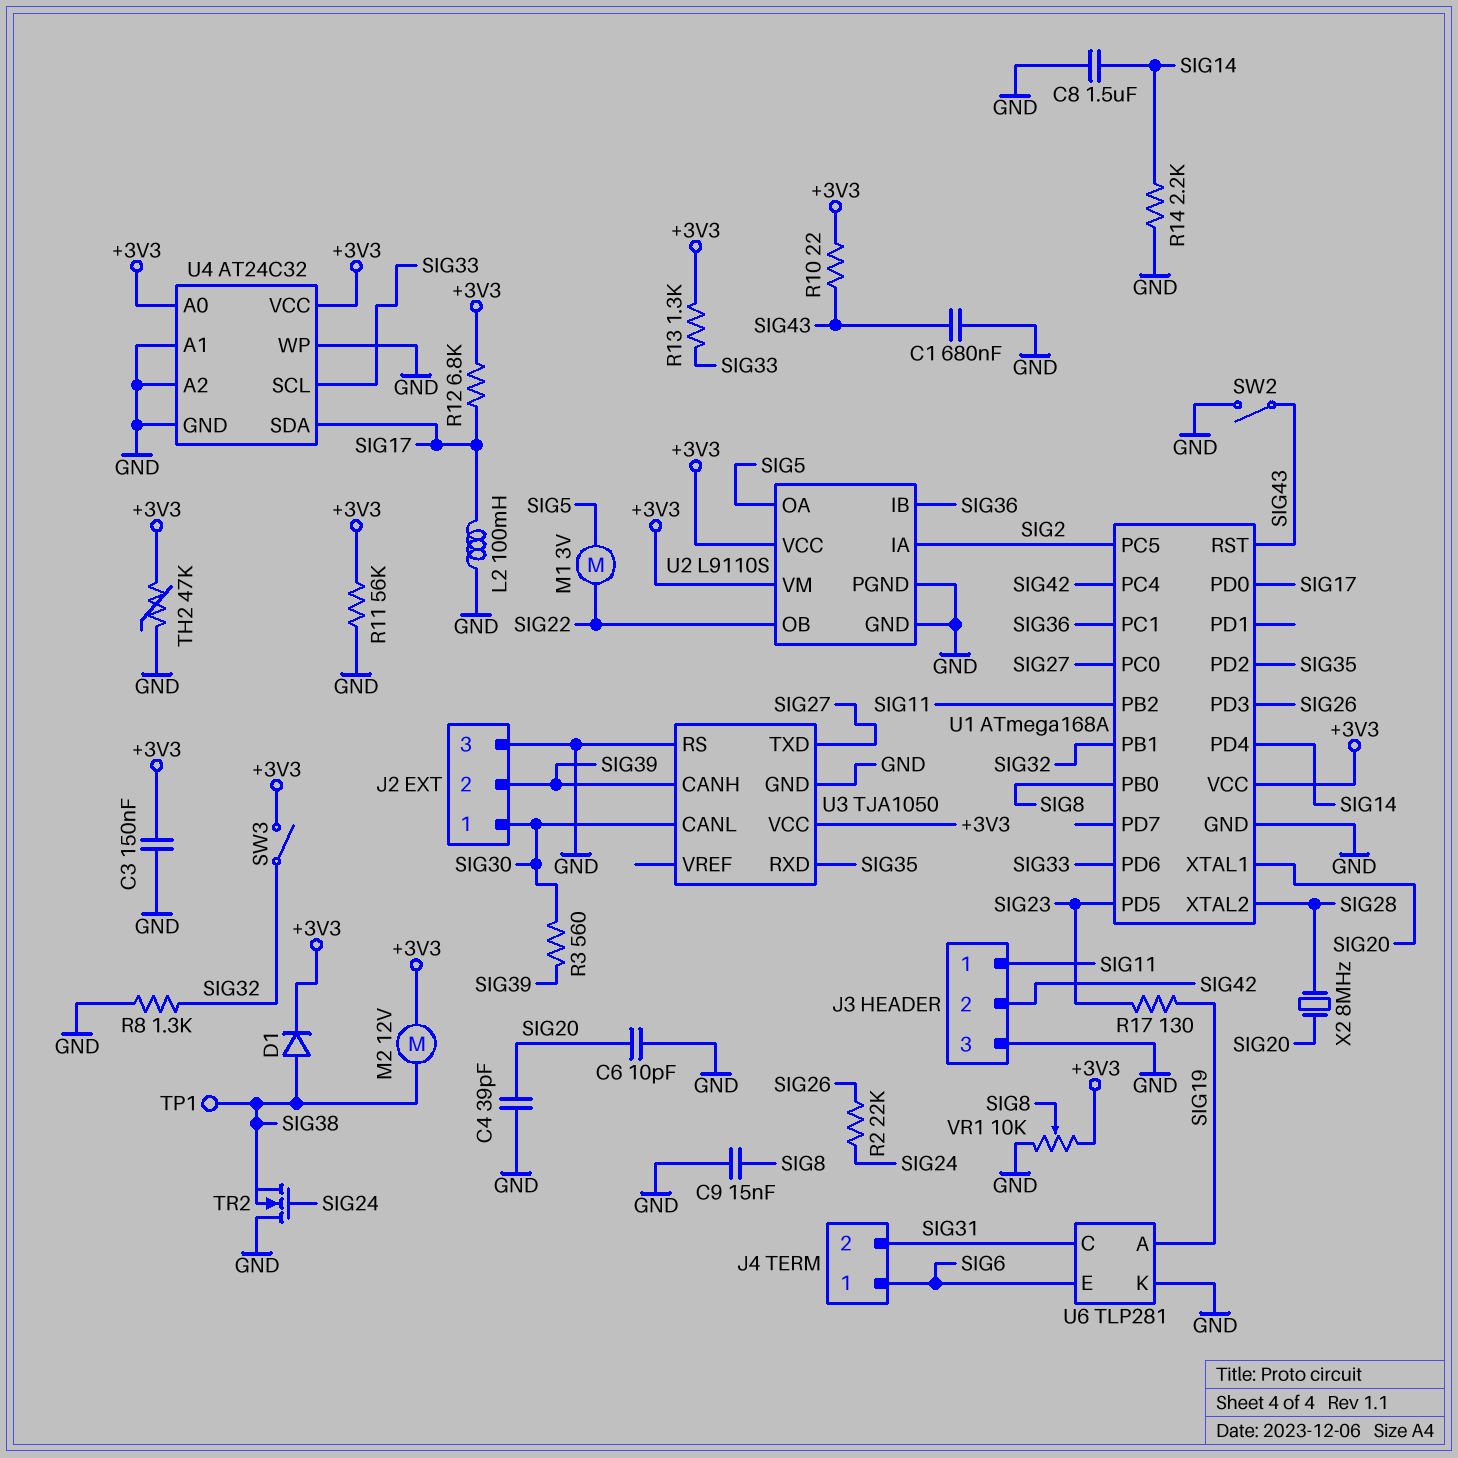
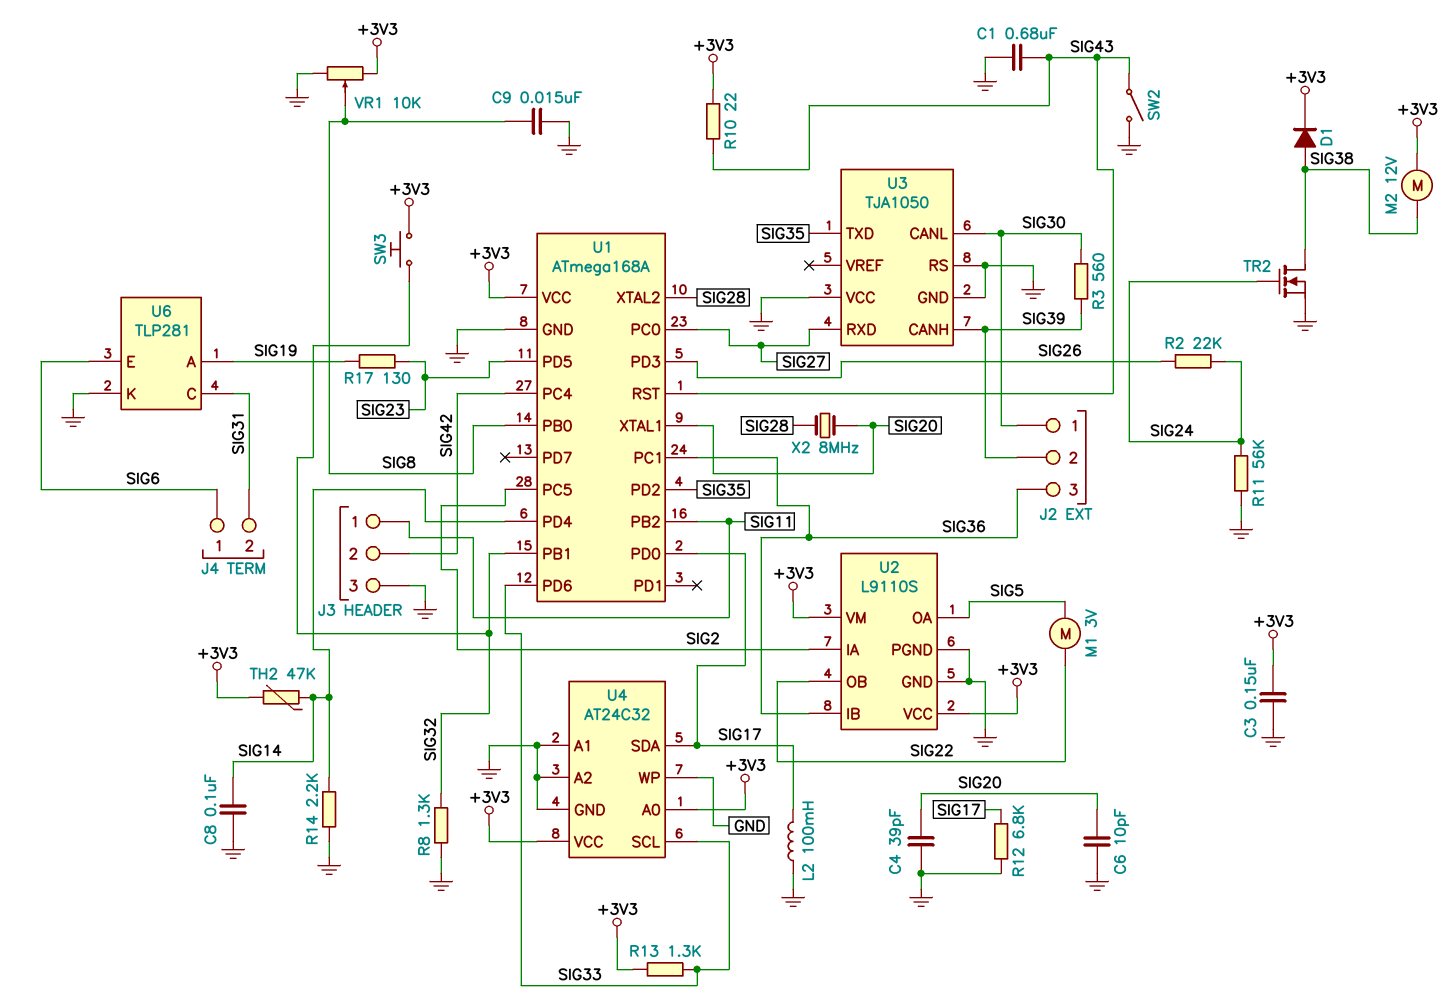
C8: 1.5uF (GND, SIG14) -> 100nF (GND, SIG14)
J2 pin 3: GND -> SIG36
R11: 56k (+3V3, GND) -> 56k (GND, SIG24)
R12: 6.8k (+3V3, SIG17) -> 6.8k (GND, SIG17)
SW3: switch (+3V3, SIG32) -> button (+3V3, SIG32)
TH2: 47k (+3V3, GND) -> 47k (+3V3, SIG14)
TP1: test point (SIG38) -> none
TR2: NMOS (G SIG24, D GND, S SIG38) -> NMOS (G SIG24, D SIG38, S GND)
U3 pin RXD: SIG35 -> SIG27
U3 pin TXD: SIG27 -> SIG35
U3 pin VCC: +3V3 -> GND

